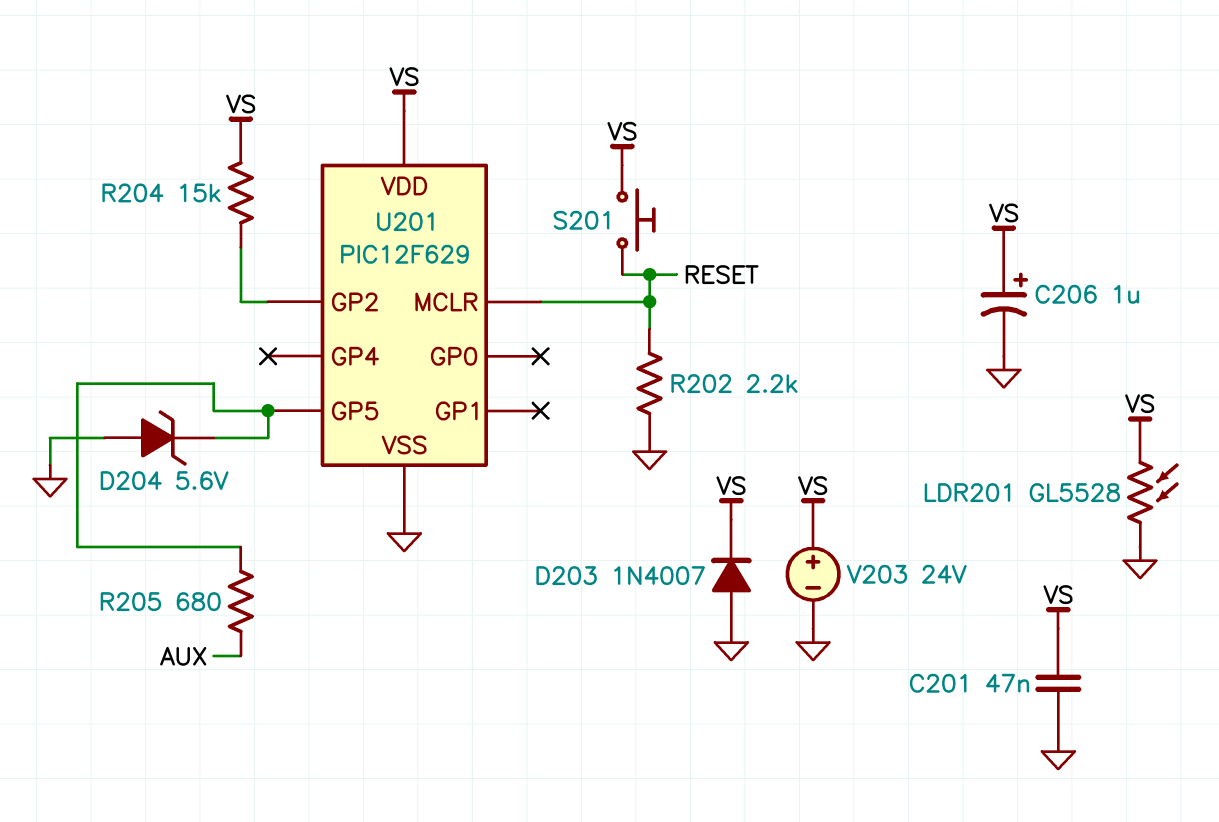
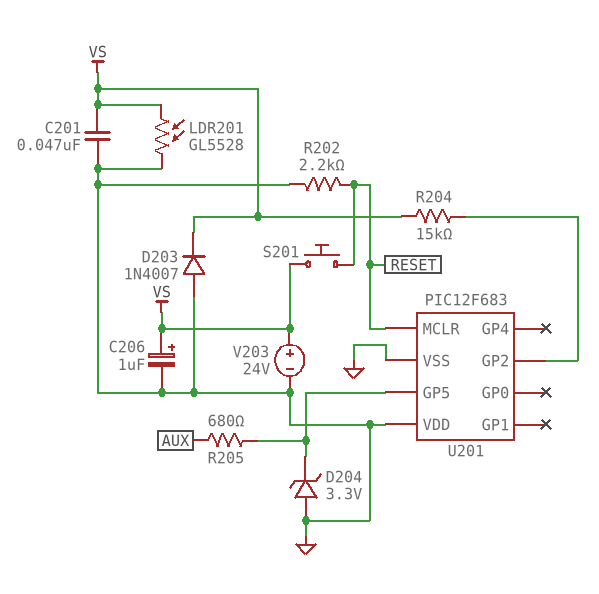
D204: zener 5.6V (A GND, K U201/GP5) -> zener 3.3V (A GND, K U201/GP5)
U201: PIC12F629 -> PIC12F683
U201 pin VDD: VS -> GND

